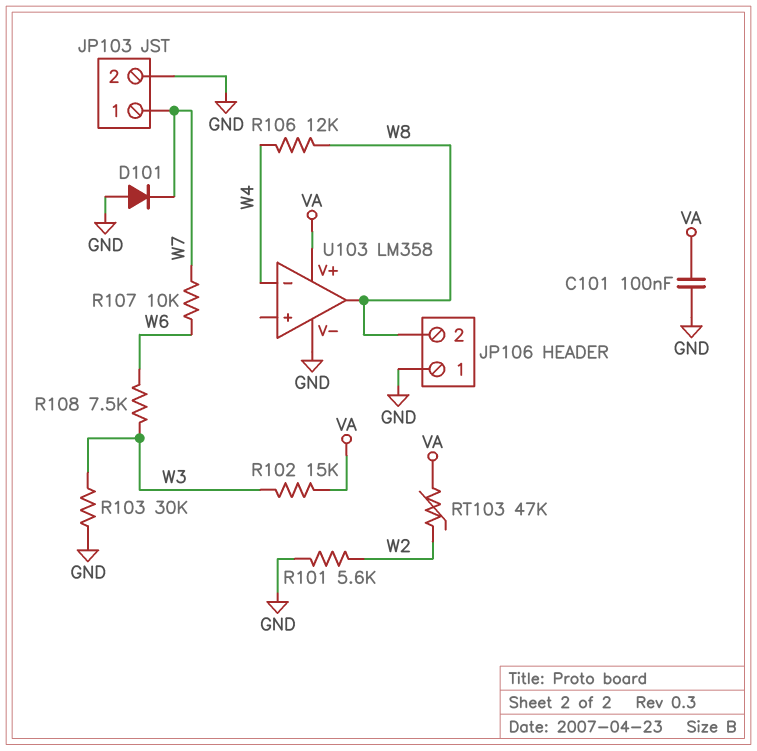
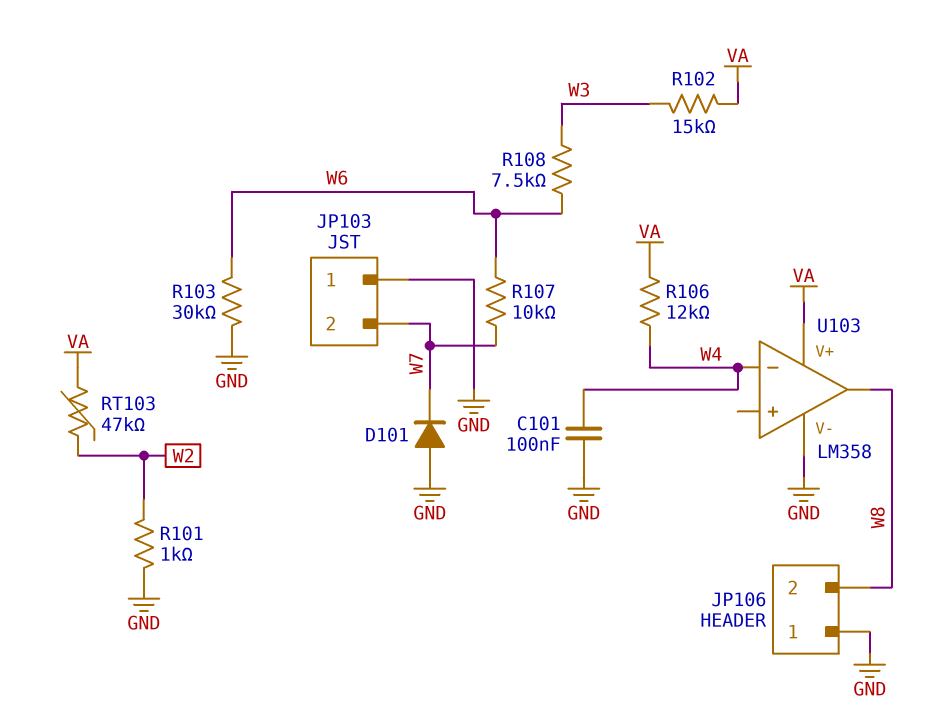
C101: 100nF (GND, VA) -> 100nF (GND, W4)
JP103 pin 1: W7 -> GND
JP103 pin 2: GND -> W7
R101: 5.6k (GND, W2) -> 1k (GND, W2)
R103: 30k (GND, W3) -> 30k (GND, W6)
R106: 12k (W4, W8) -> 12k (VA, W4)

